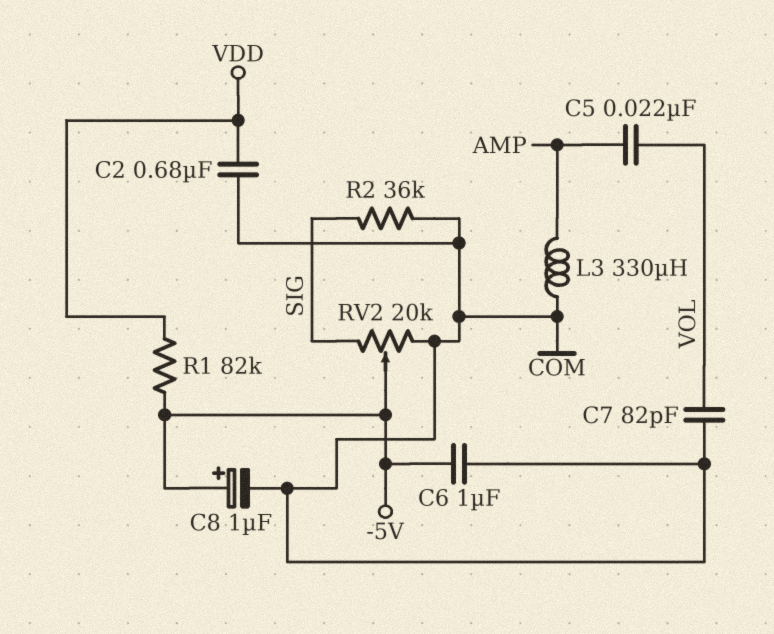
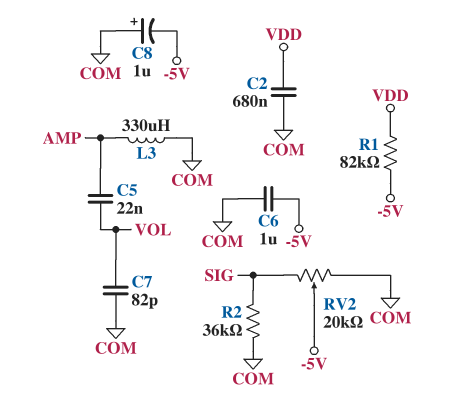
C8: 1uF (plus -5V, minus COM) -> 1uF (plus COM, minus -5V)

